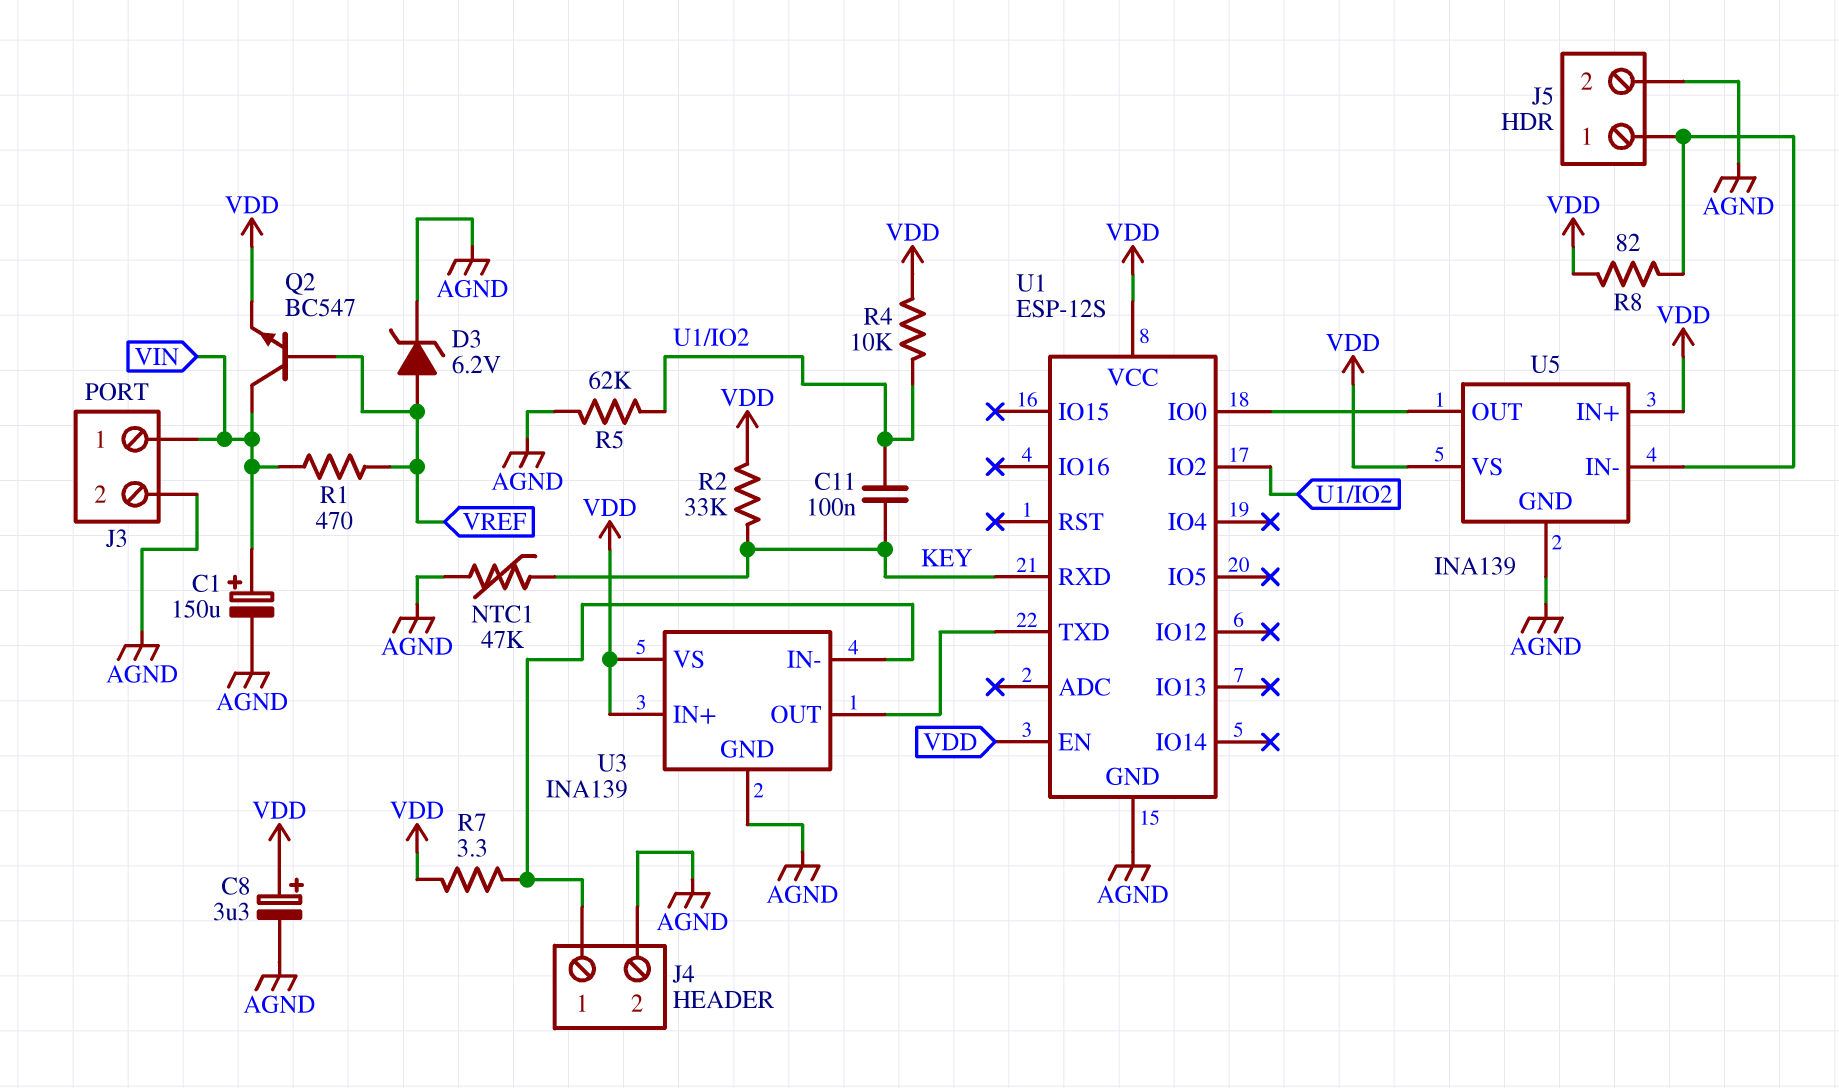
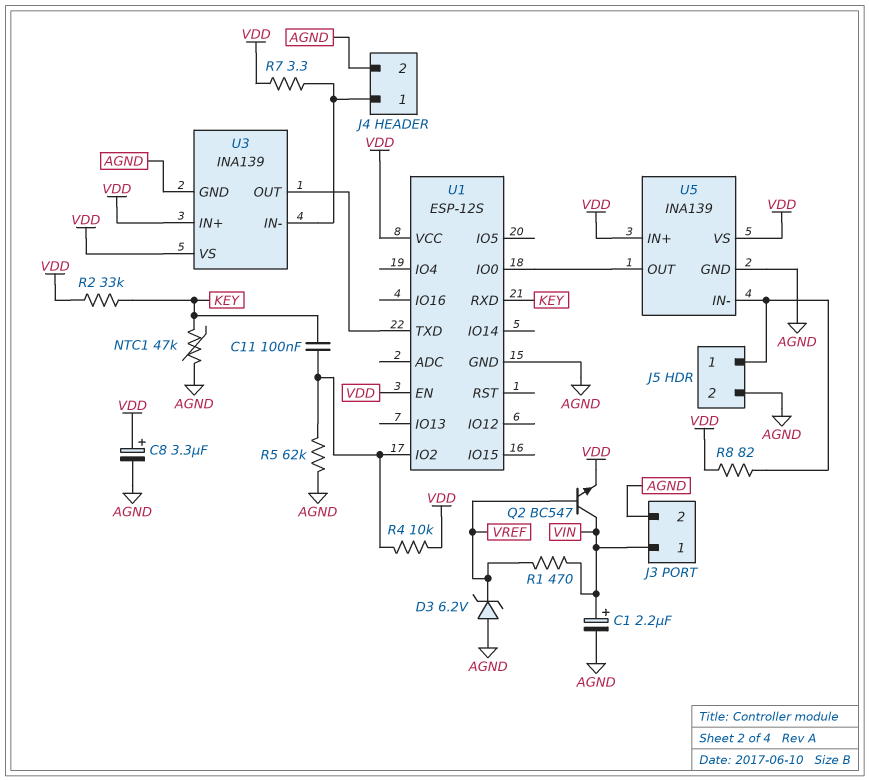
C1: 150uF (plus VIN, minus AGND) -> 2.2uF (plus VIN, minus AGND)
D3: zener 6.2V (A VREF, K AGND) -> zener 6.2V (A AGND, K VREF)

